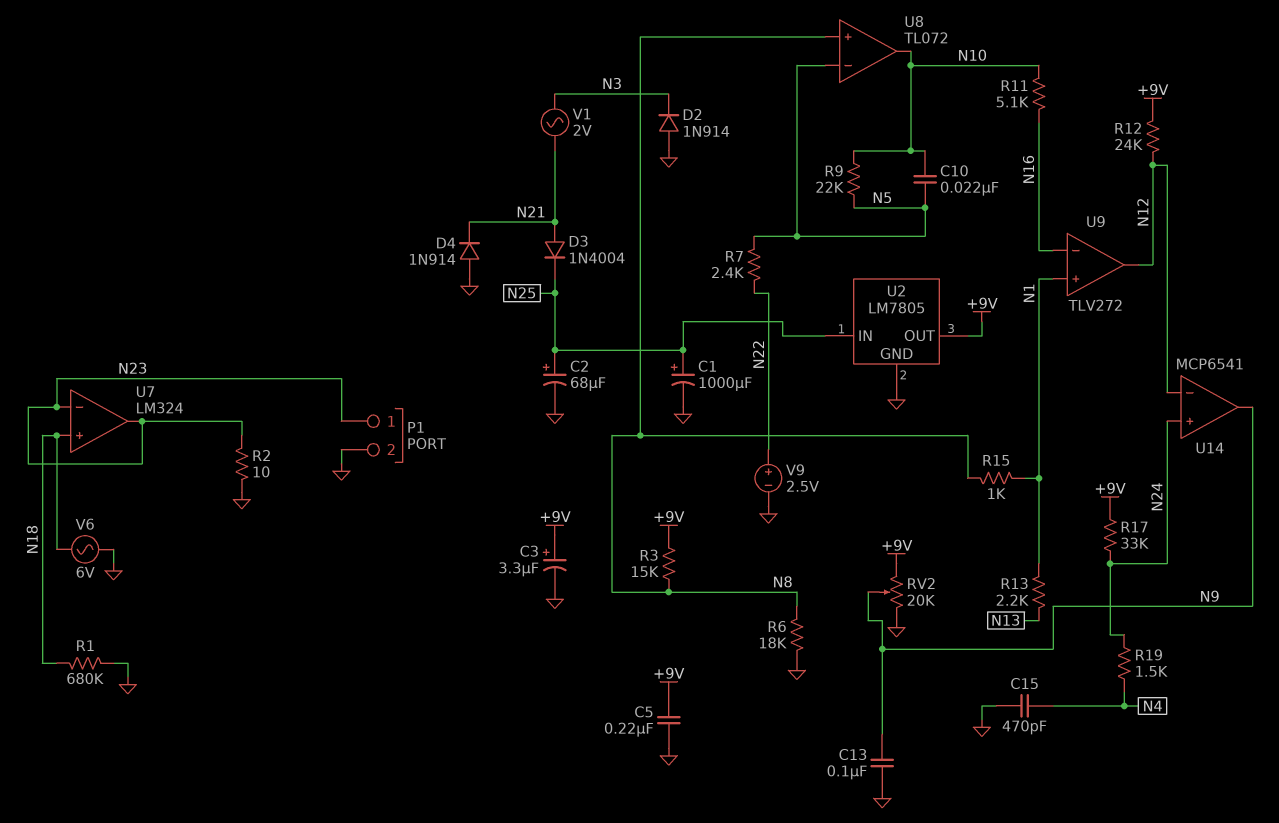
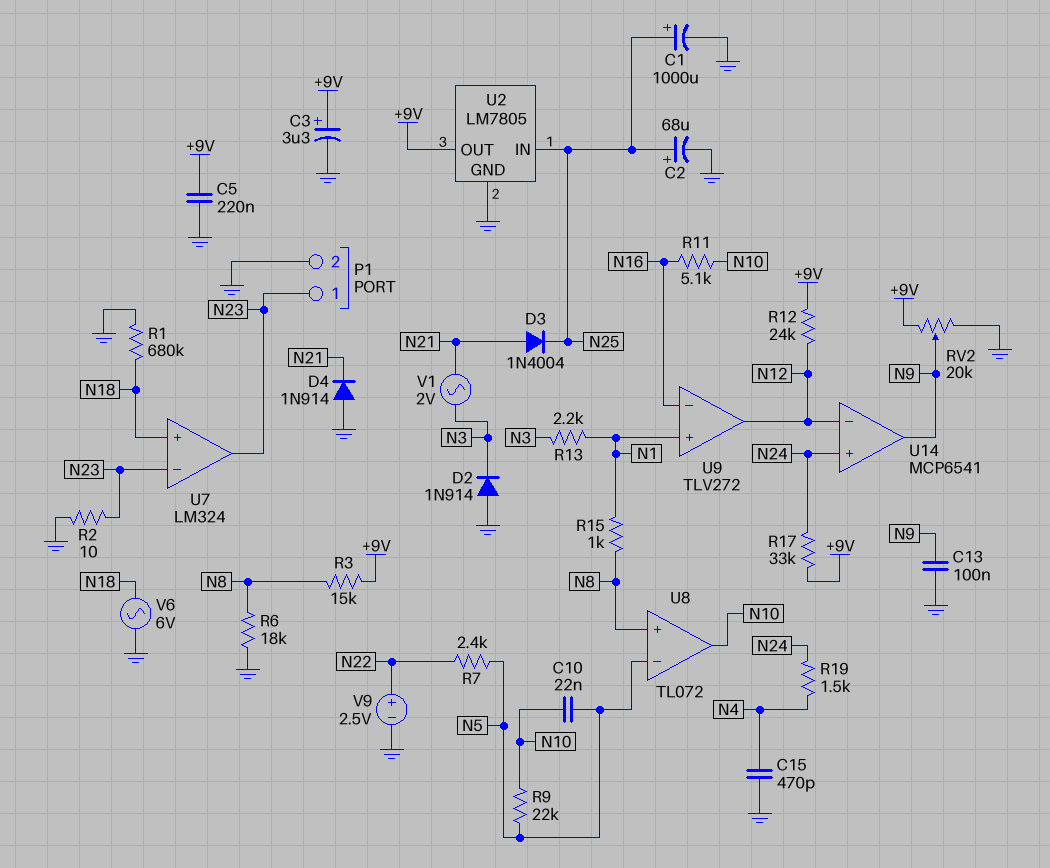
R13: 2.2k (N1, N13) -> 2.2k (N1, N3)

